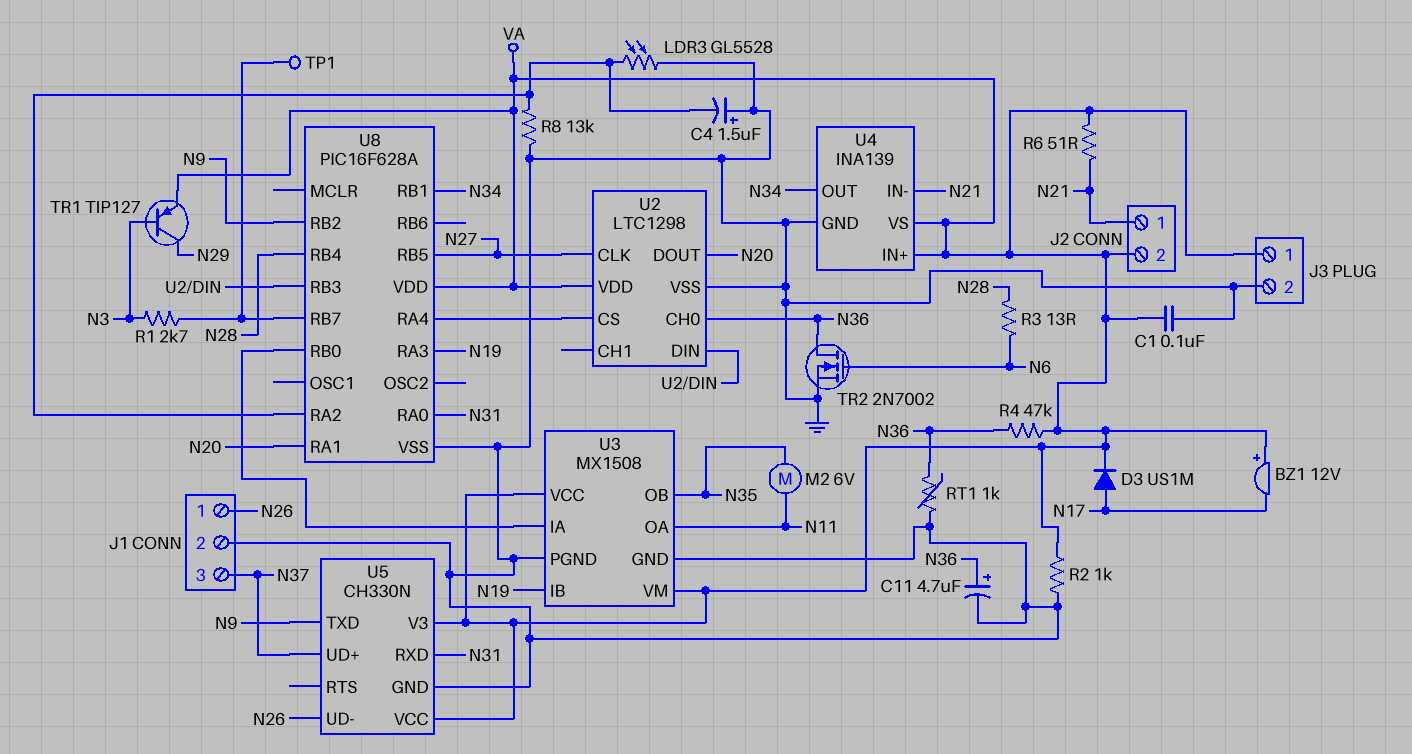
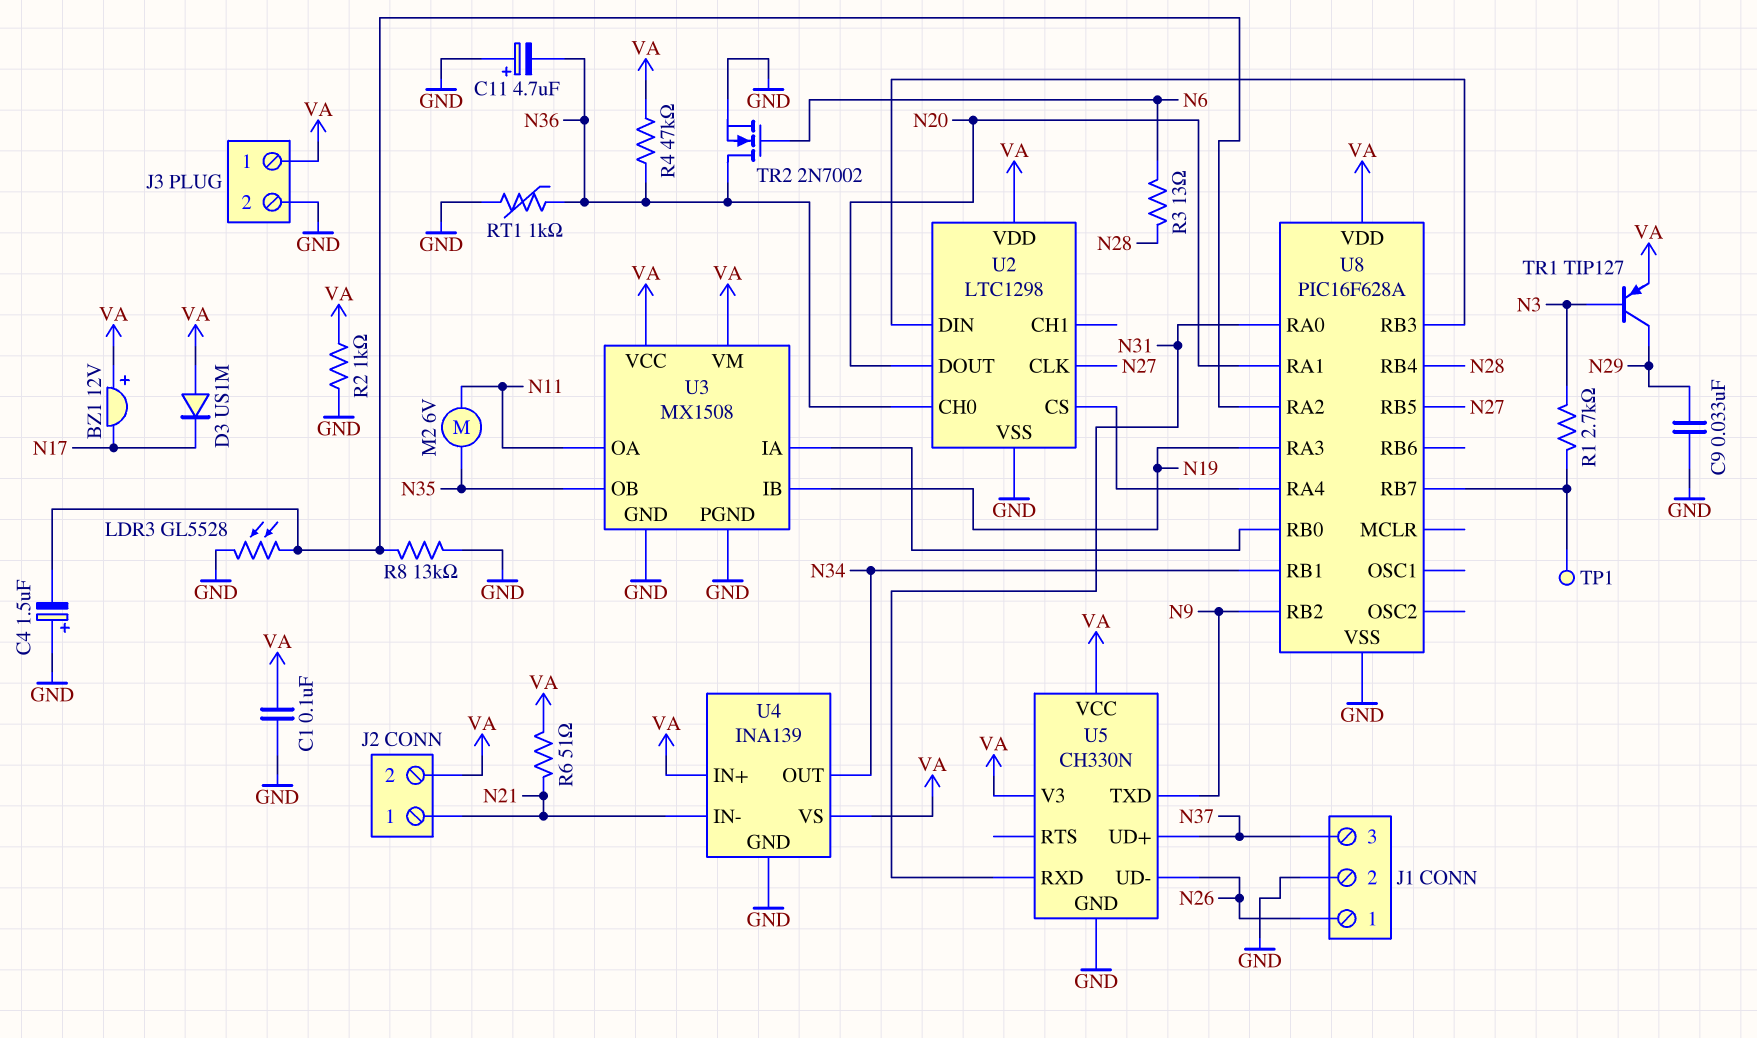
C9: none -> 33nF (GND, N29)
C11: 4.7uF (plus N36, minus GND) -> 4.7uF (plus GND, minus N36)
D3: diode US1M (A N17, K VA) -> diode US1M (A VA, K N17)

